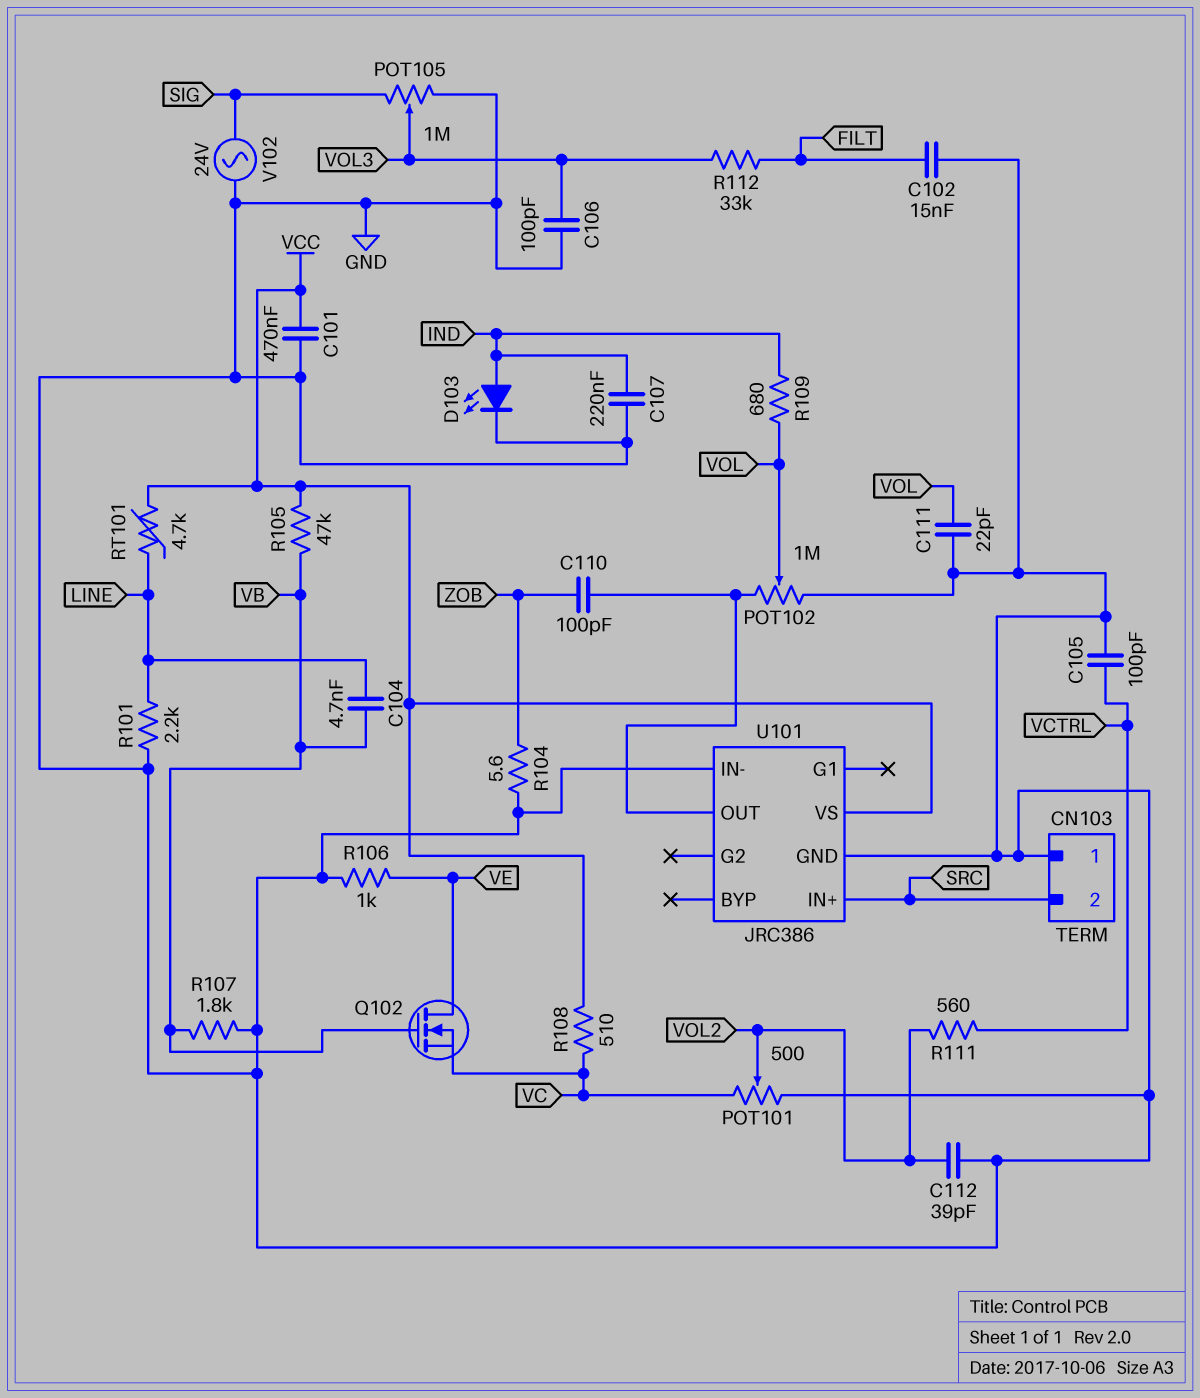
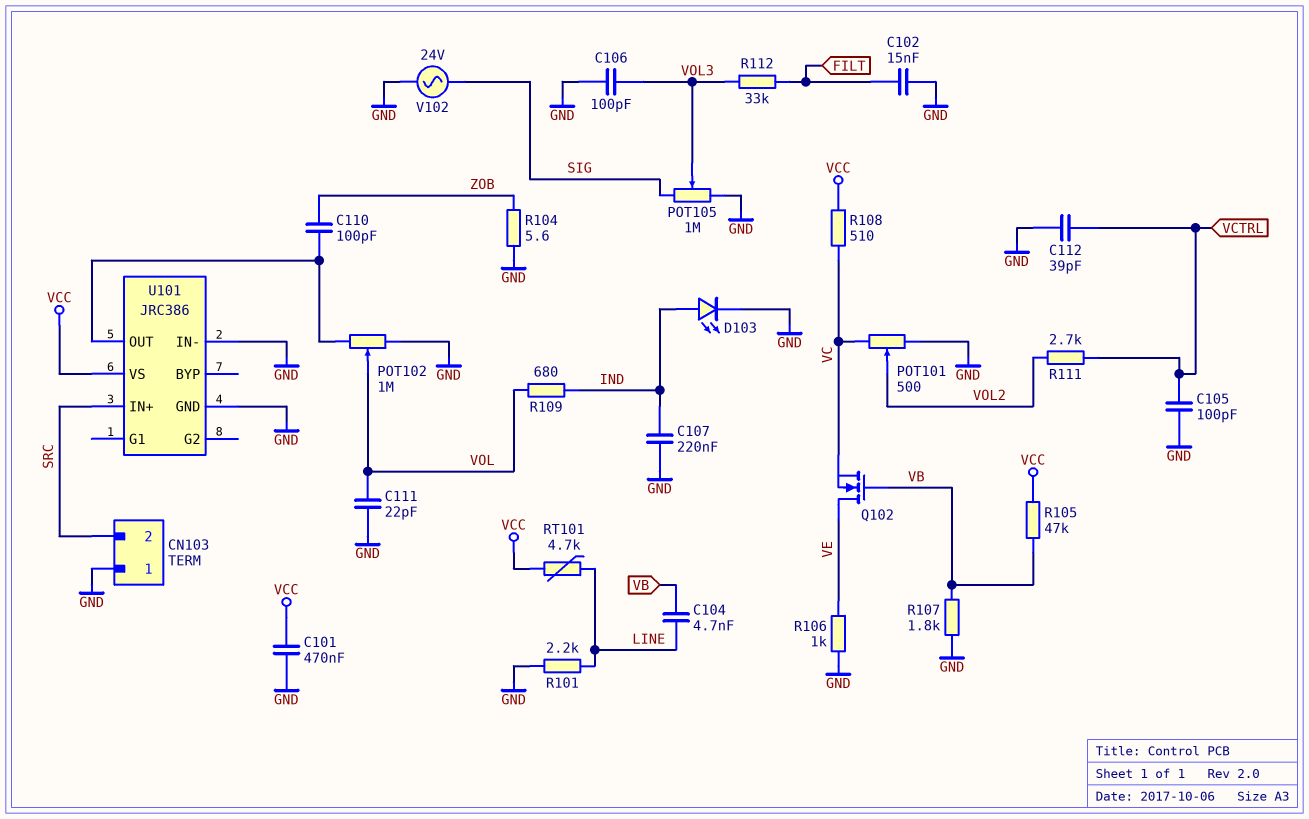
C112: 39pF (GND, VOL2) -> 39pF (GND, VCTRL)
R111: 560 (VCTRL, VOL2) -> 2.7k (VCTRL, VOL2)

